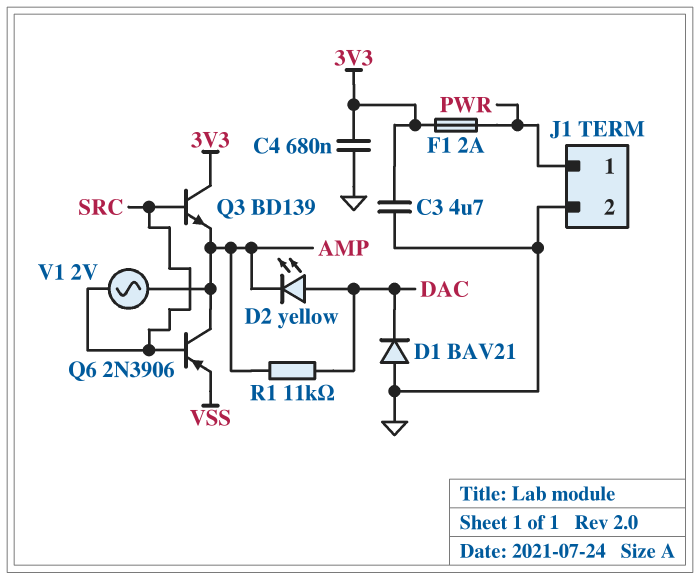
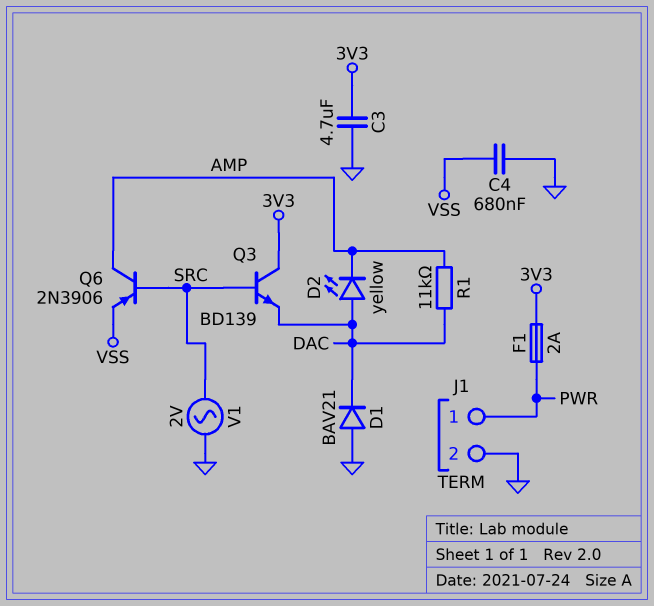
C4: 680nF (3V3, GND) -> 680nF (GND, VSS)
Q3: NPN BD139 (B SRC, C 3V3, E AMP) -> NPN BD139 (B SRC, C 3V3, E DAC)
V1: AC 2V (AMP, SRC) -> AC 2V (GND, SRC)

